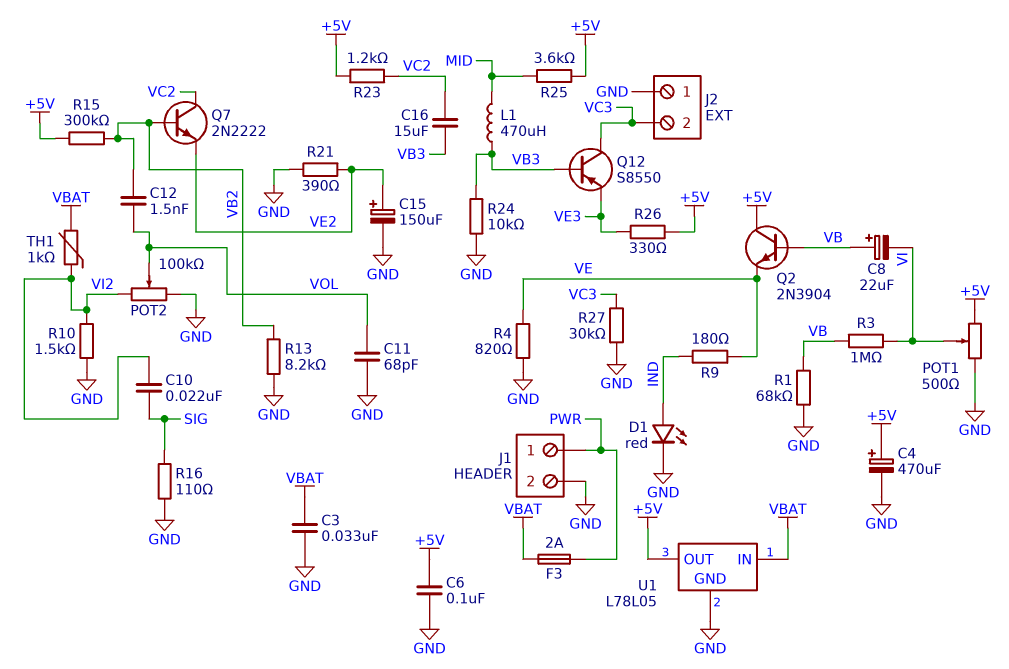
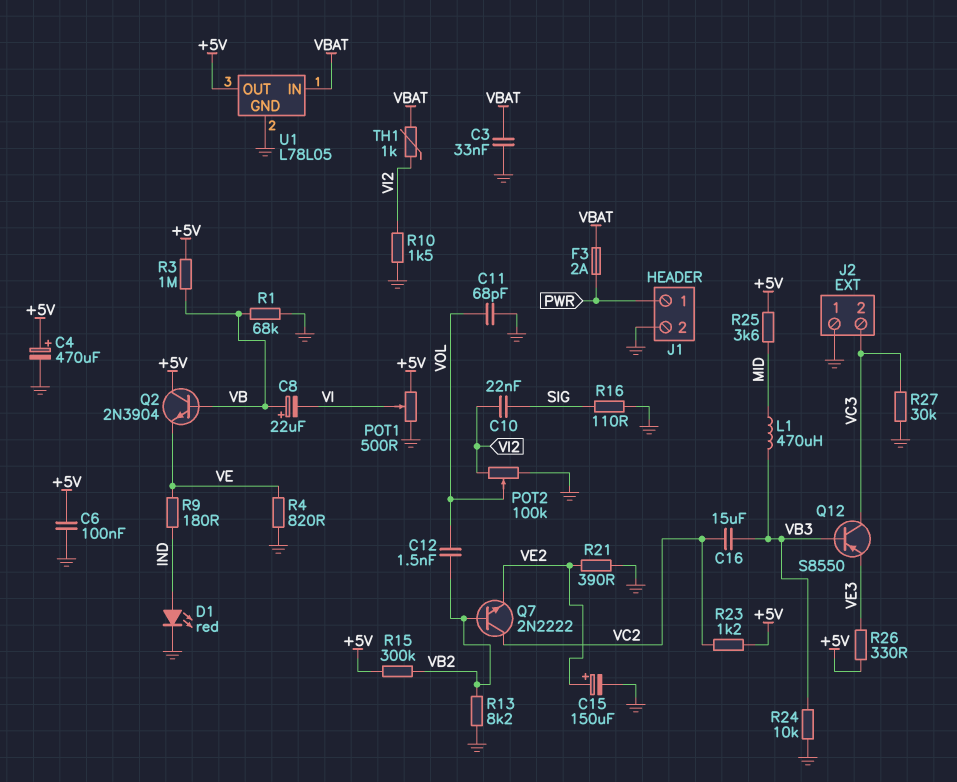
R3: 1M (VB, VI) -> 1M (+5V, VB)

